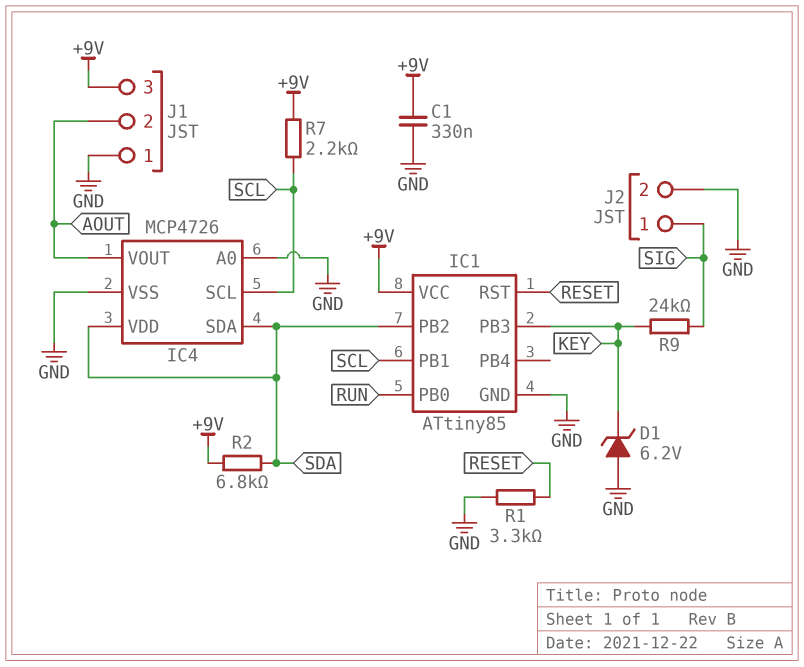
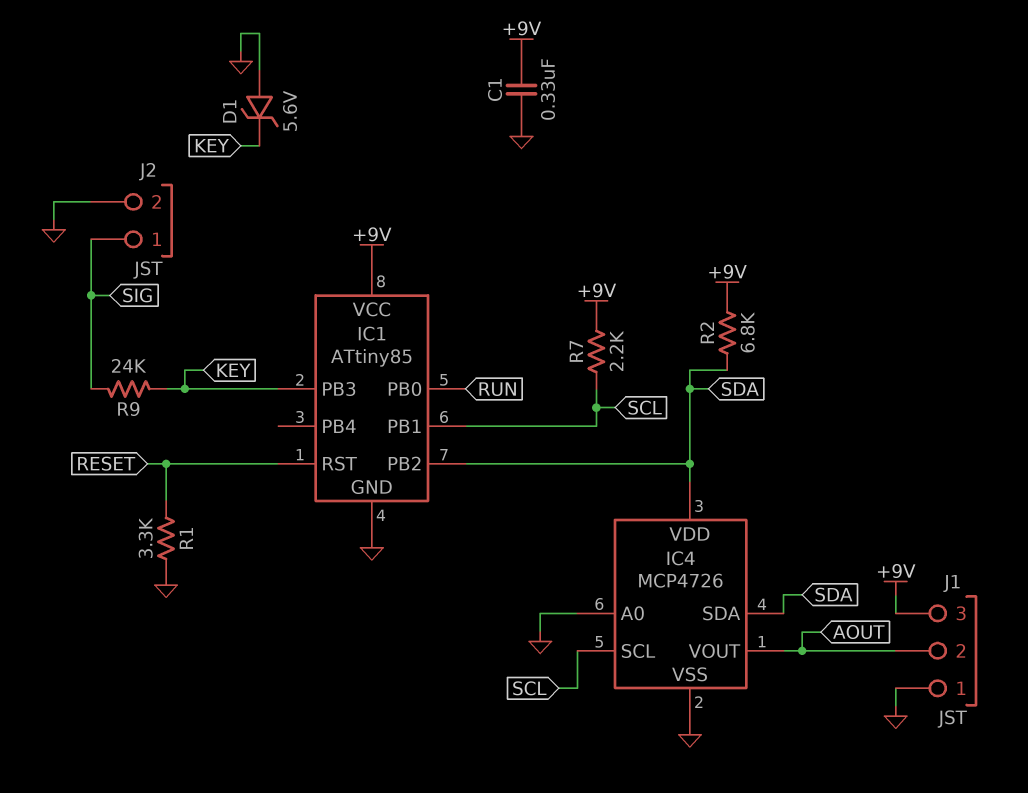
D1: zener 6.2V (A GND, K KEY) -> zener 5.6V (A GND, K KEY)

